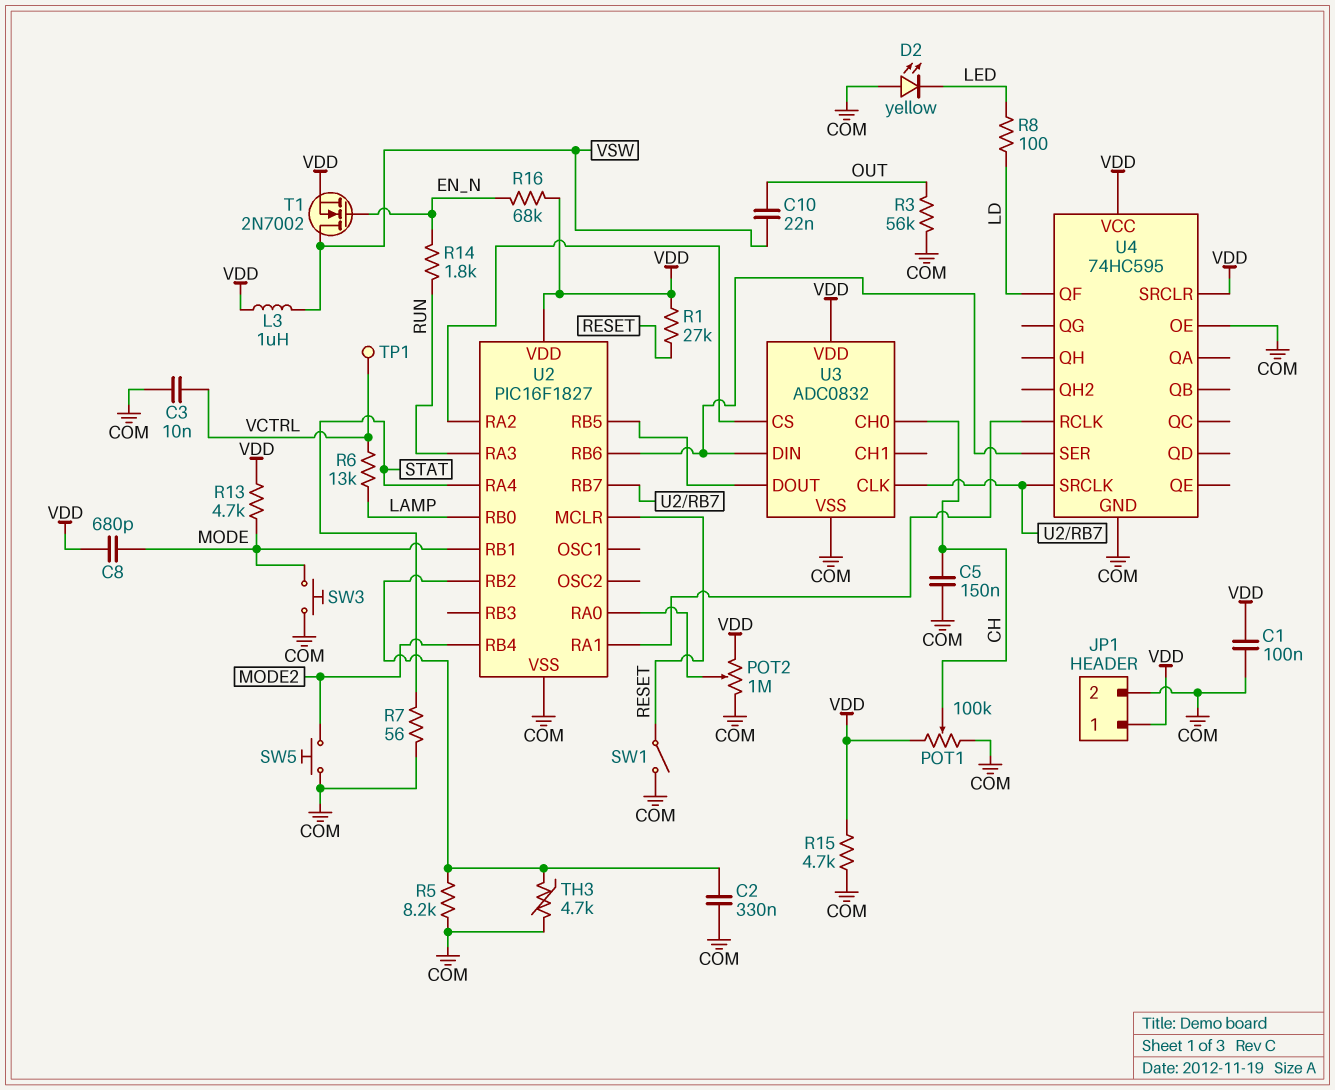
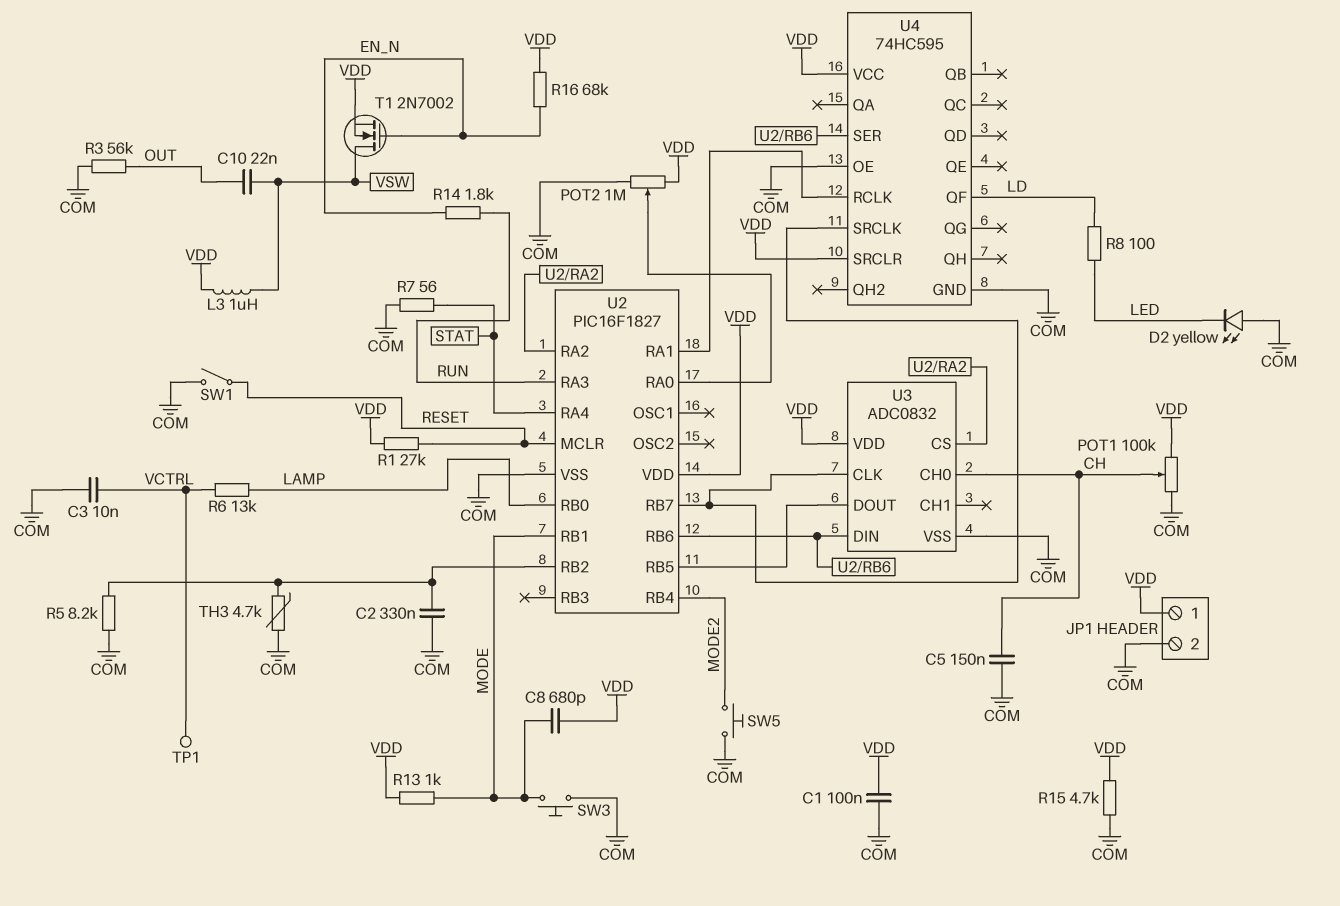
R13: 4.7k (MODE, VDD) -> 1k (MODE, VDD)

